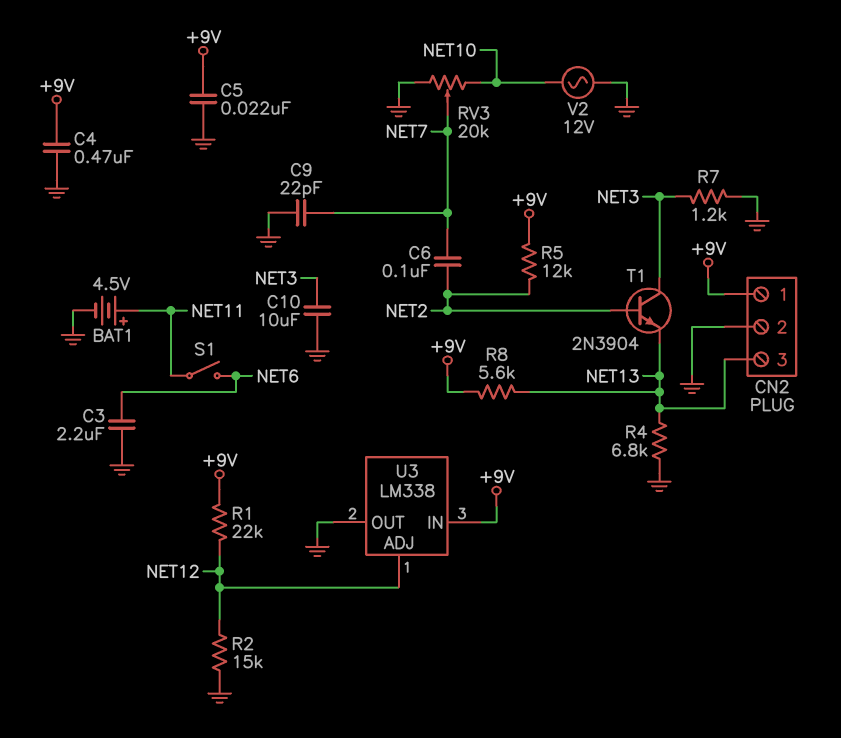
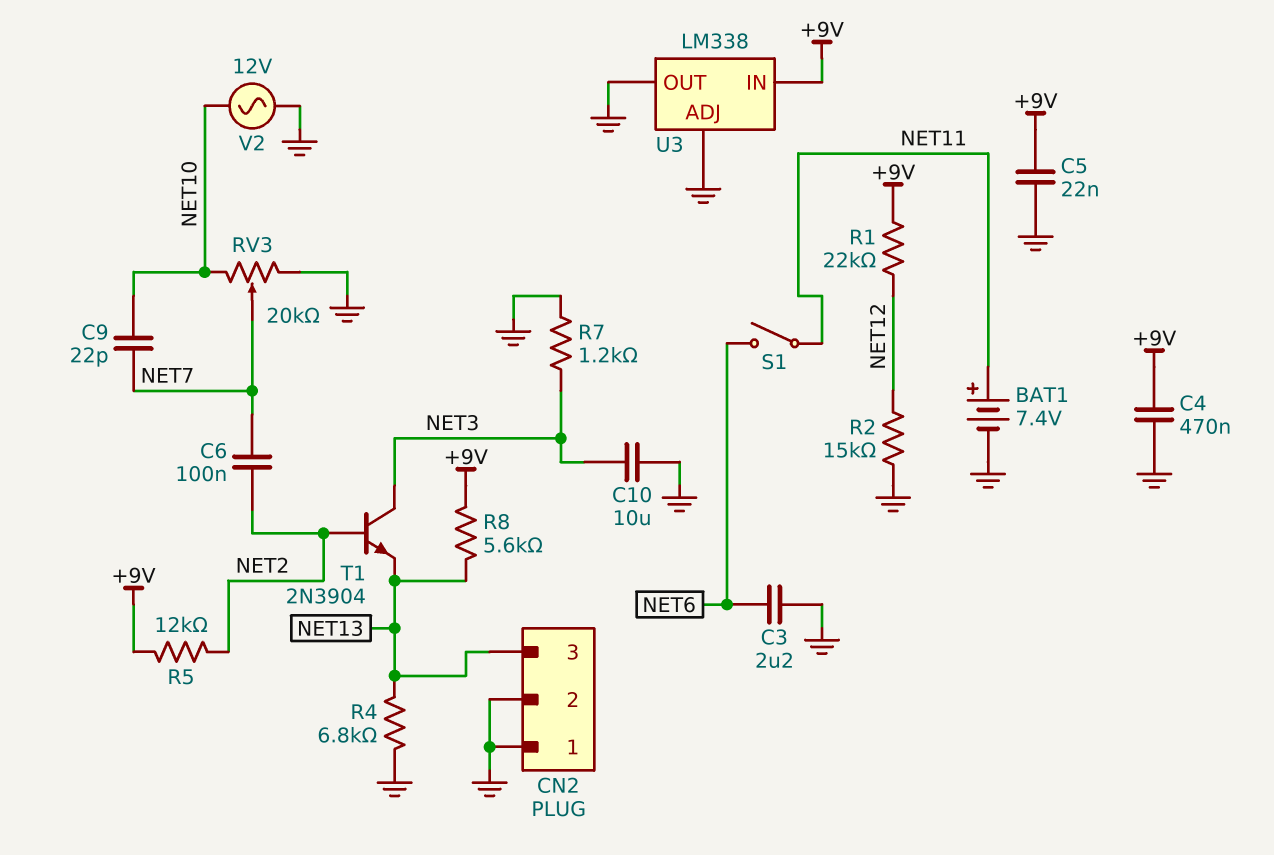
BAT1: 4.5V (plus NET11, minus GND) -> 7.4V (plus NET11, minus GND)
C9: 22pF (GND, NET7) -> 22pF (NET7, NET10)
CN2 pin 1: +9V -> GND
U3 pin ADJ: NET12 -> GND

